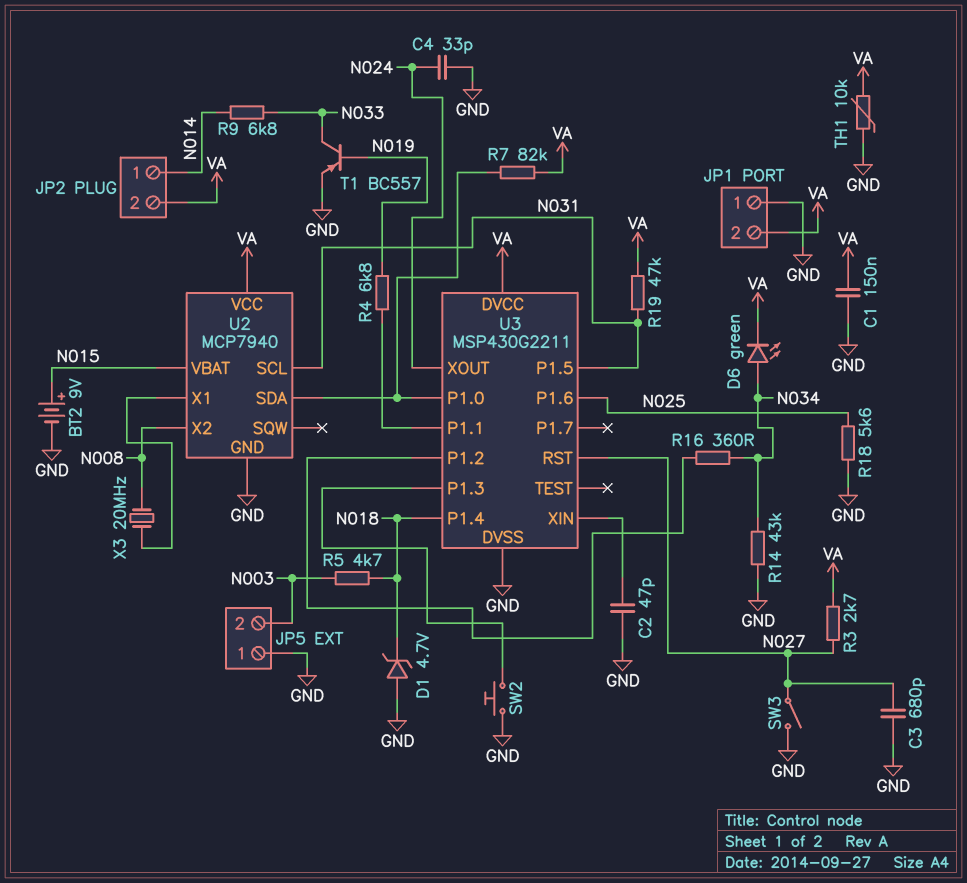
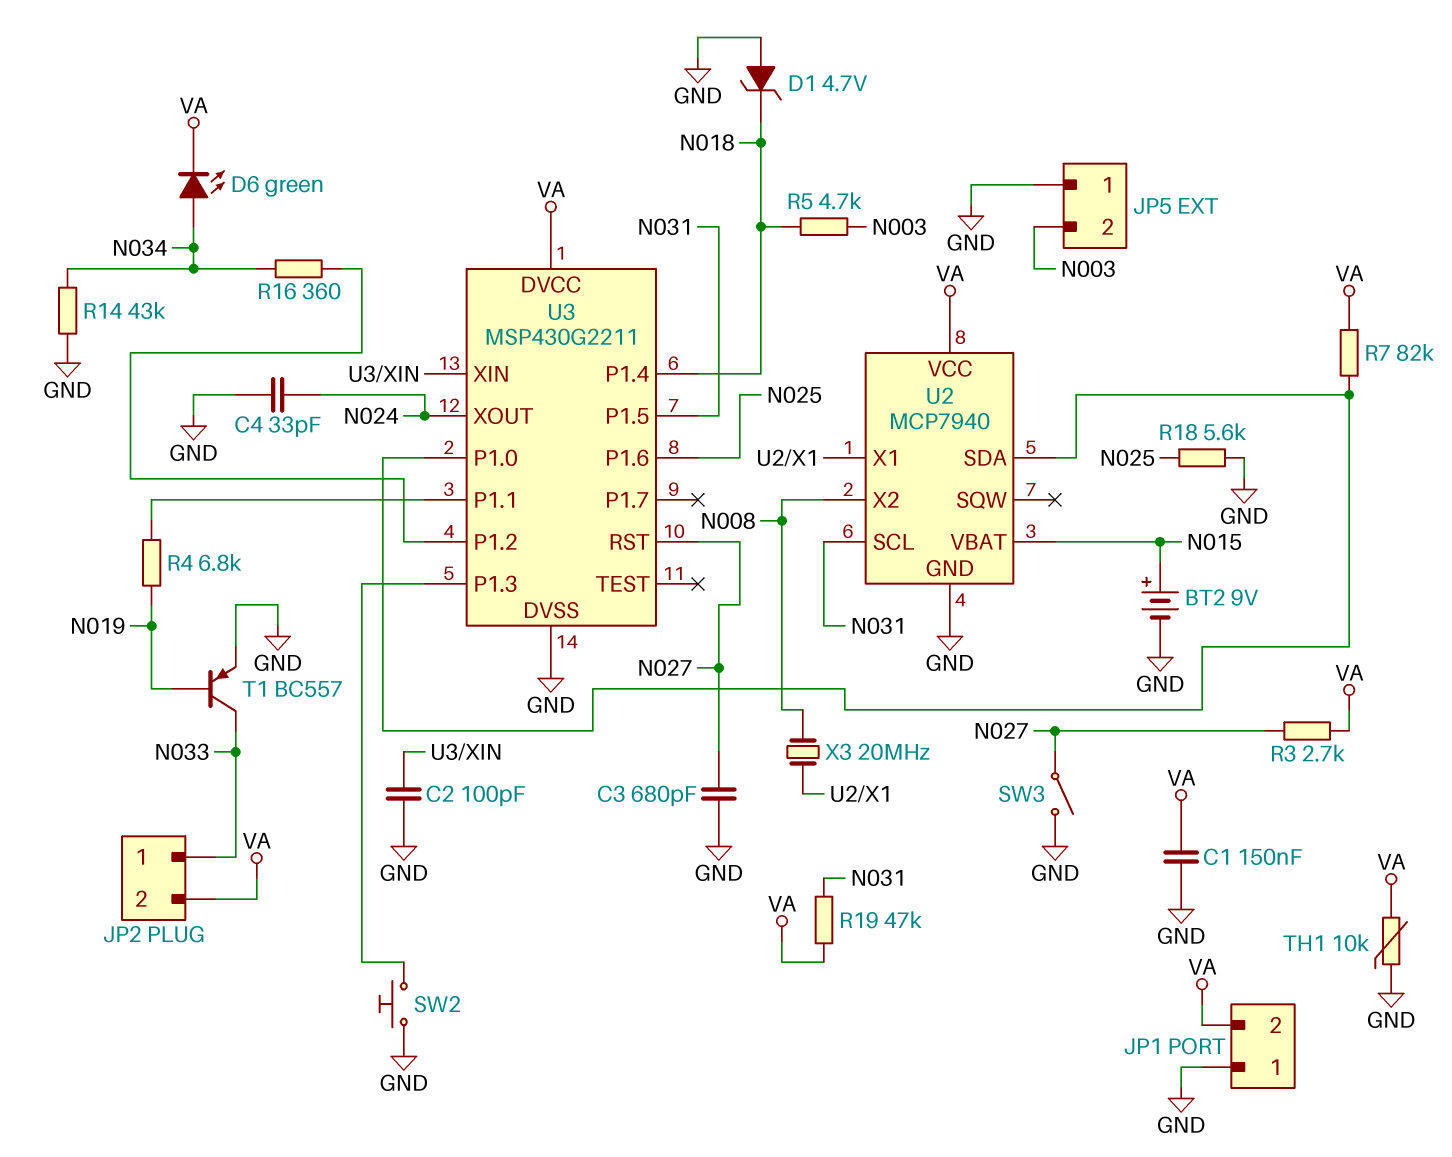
C2: 47pF (GND, U3/XIN) -> 100pF (GND, U3/XIN)
JP2 pin 1: N014 -> N033
R9: 6.8k (N014, N033) -> none

